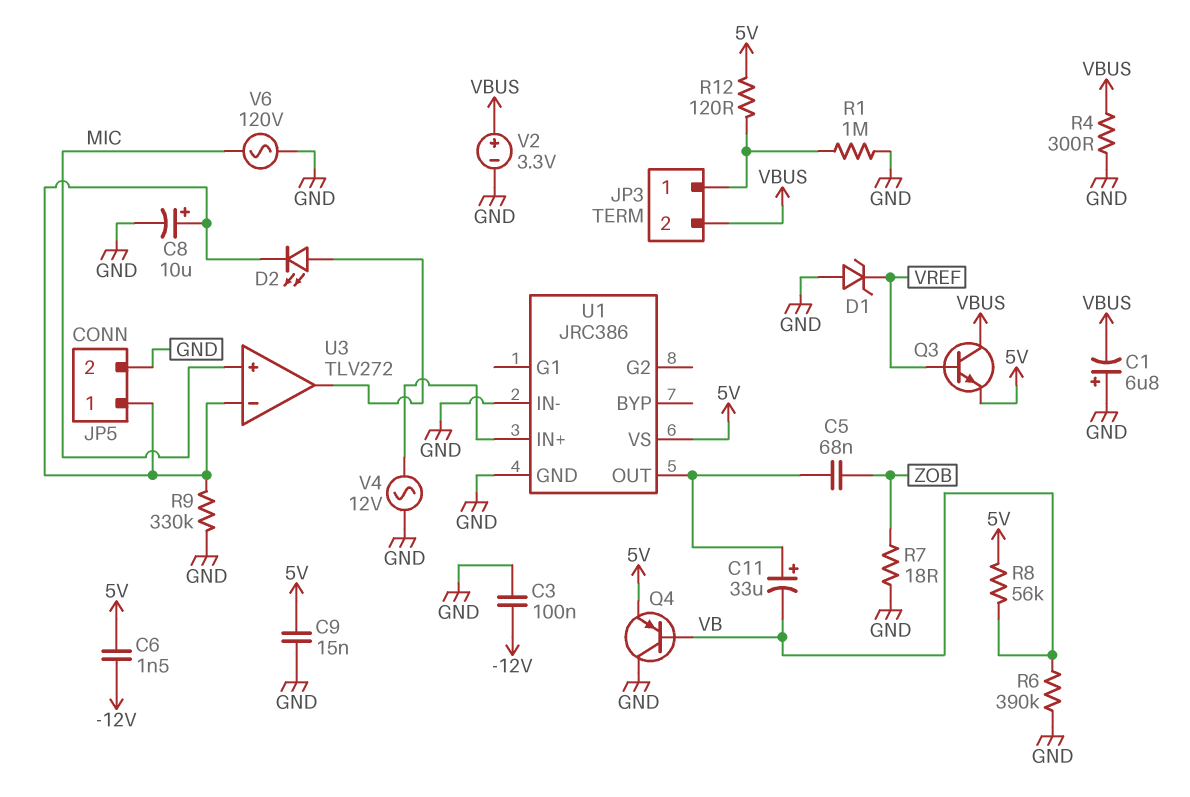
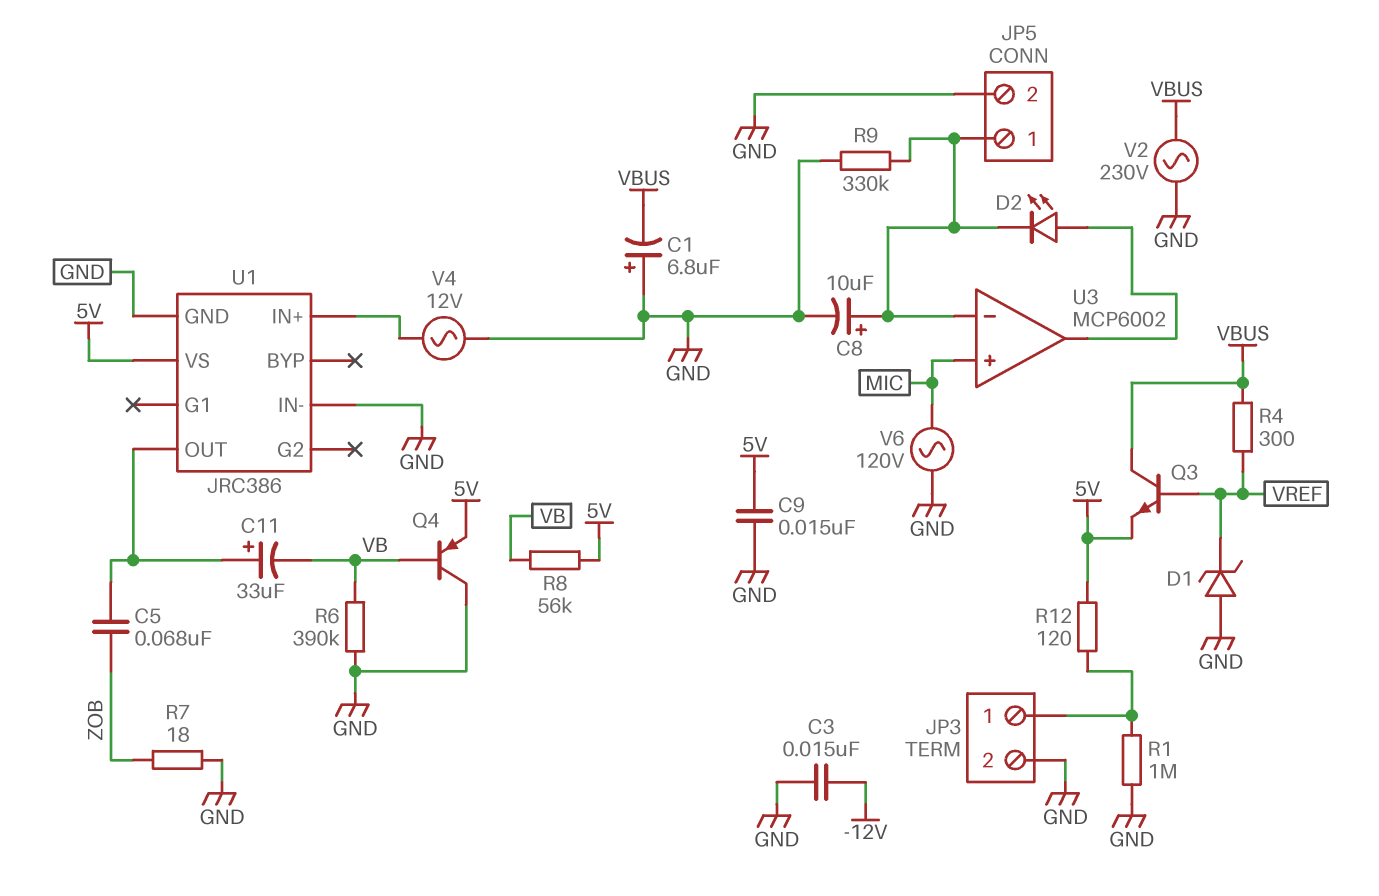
C3: 100nF (-12V, GND) -> 15nF (-12V, GND)
C6: 1.5nF (-12V, 5V) -> none
JP3 pin 2: VBUS -> GND
R4: 300 (GND, VBUS) -> 300 (VBUS, VREF)
U3: TLV272 -> MCP6002
V2: 3.3V (plus VBUS, minus GND) -> AC 230V (GND, VBUS)

